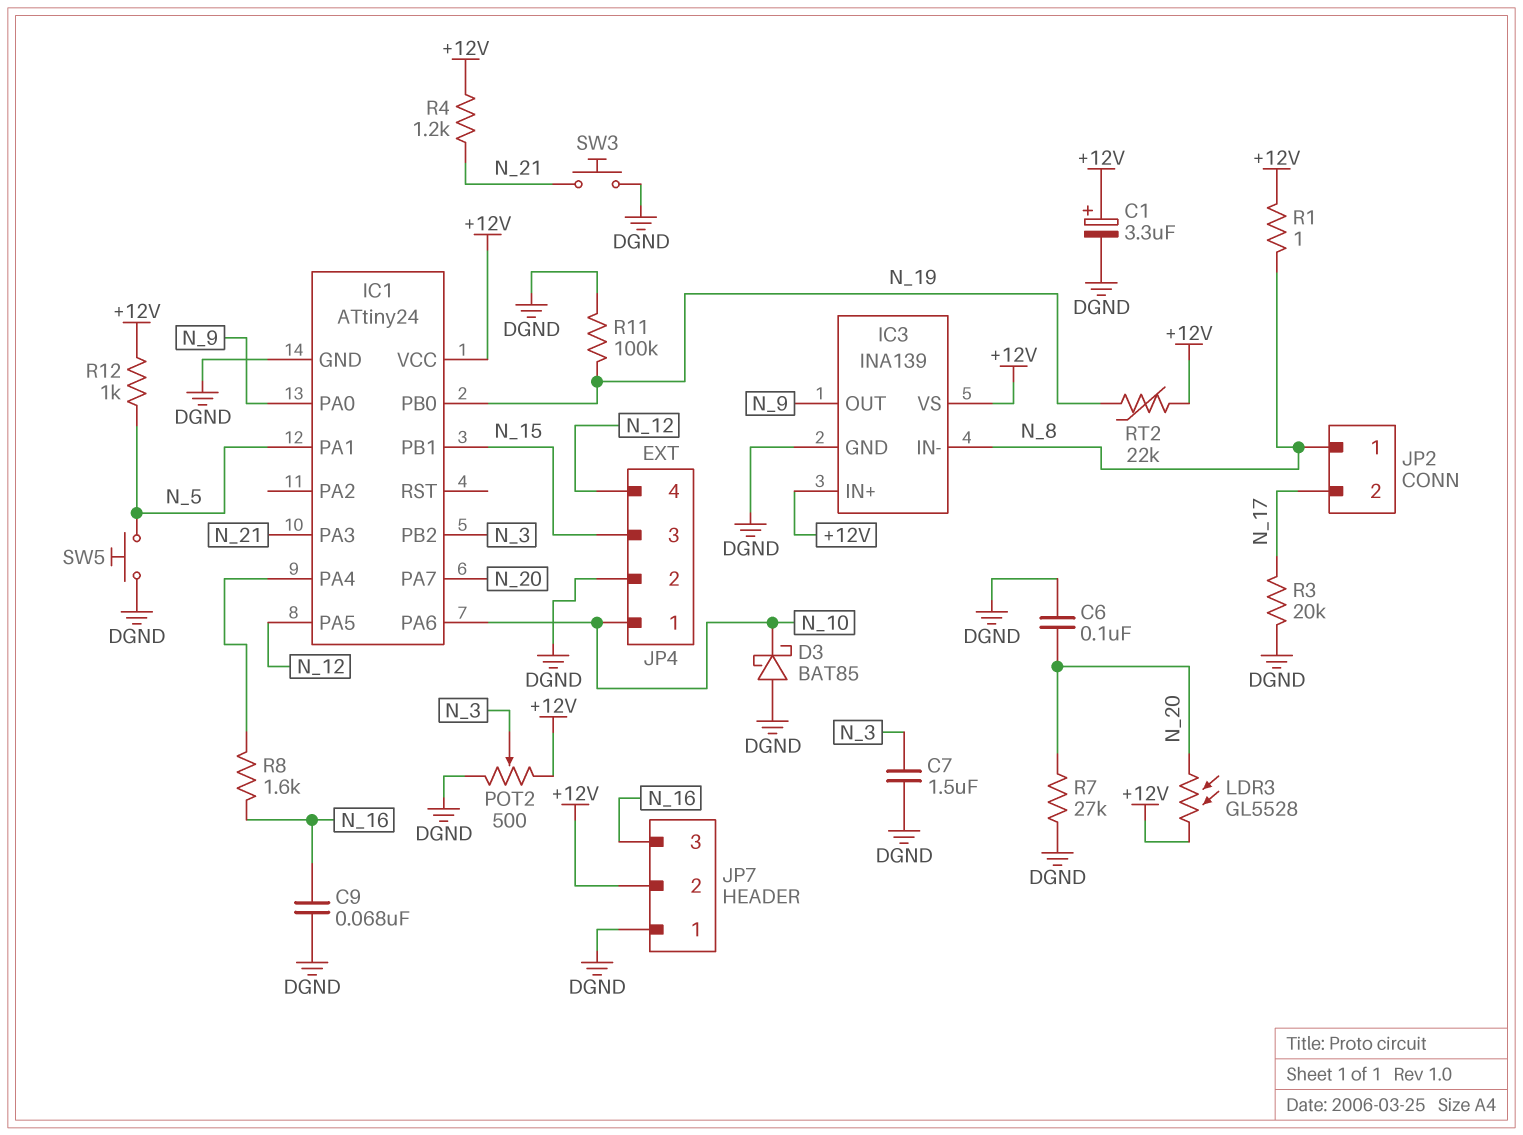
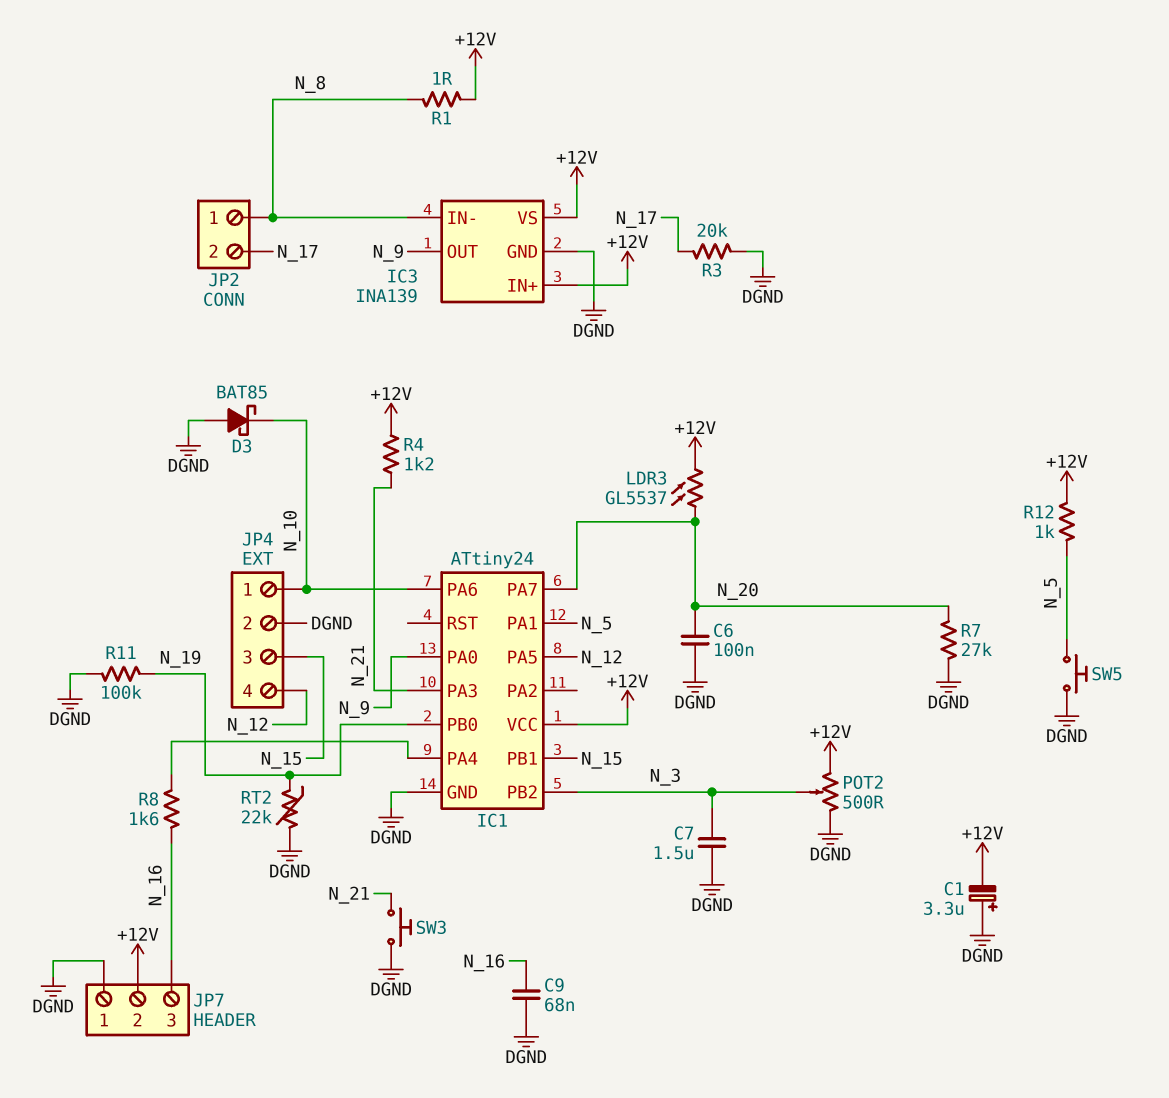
C1: 3.3uF (plus +12V, minus DGND) -> 3.3uF (plus DGND, minus +12V)
LDR3: GL5528 (+12V, N_20) -> GL5537 (+12V, N_20)
RT2: 22k (+12V, N_19) -> 22k (DGND, N_19)

